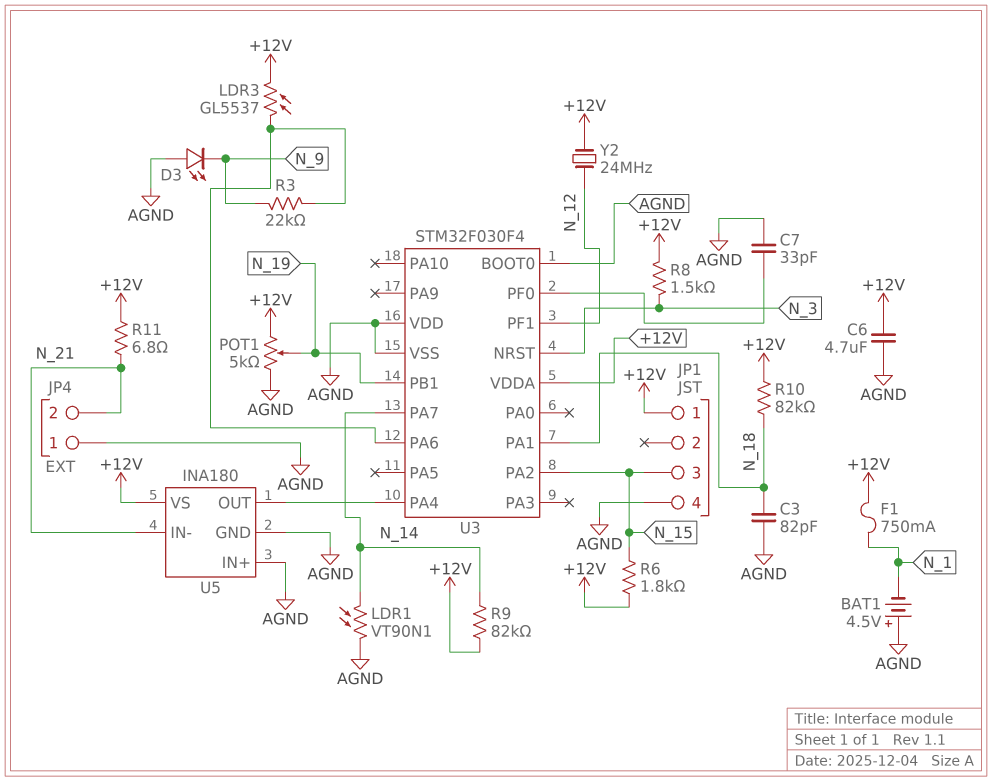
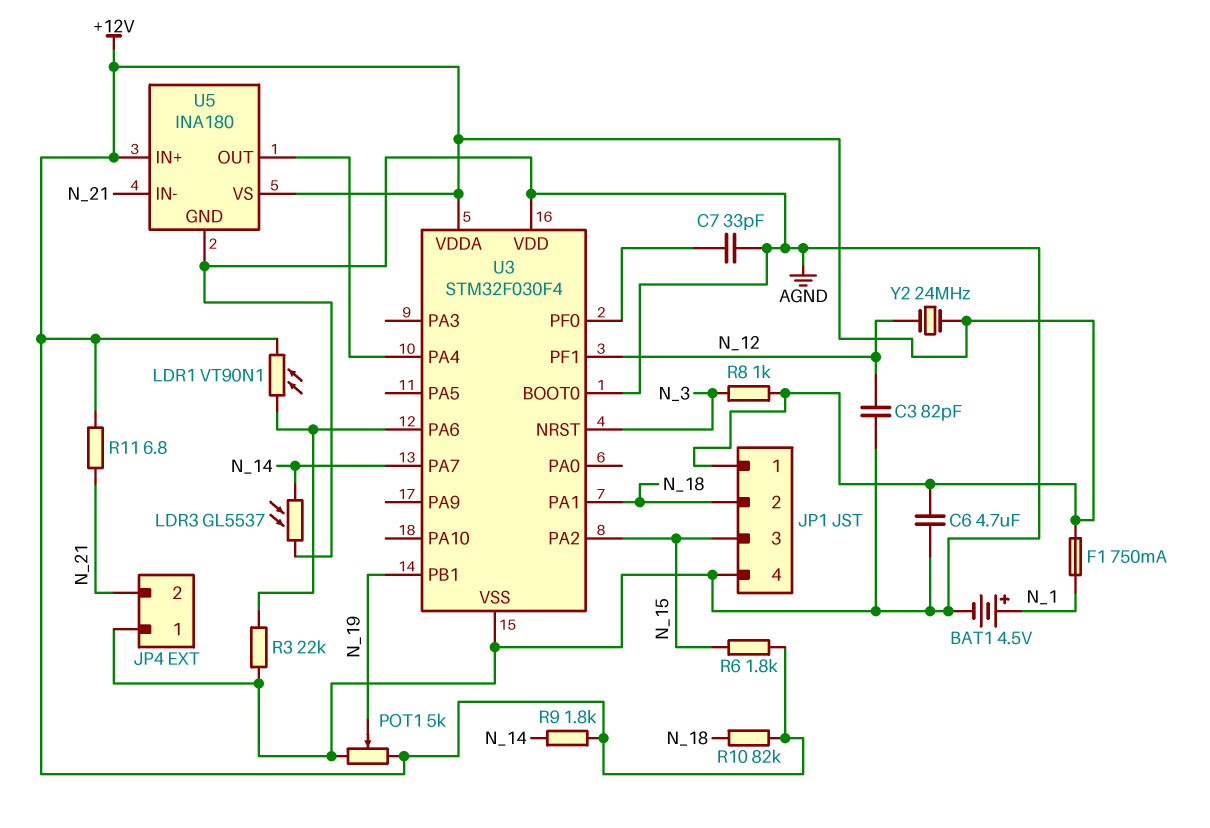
BAT1: 4.5V (plus AGND, minus N_1) -> 4.5V (plus N_1, minus AGND)
C3: 82pF (AGND, N_18) -> 82pF (AGND, N_12)
D3: LED (A AGND, K N_9) -> none
JP1 pin 2: none -> N_18
LDR1: VT90N1 (AGND, N_14) -> VT90N1 (+12V, U3/PA6)
LDR3: GL5537 (+12V, U3/PA6) -> GL5537 (AGND, N_14)
R3: 22k (N_9, U3/PA6) -> 22k (AGND, U3/PA6)
R8: 1.5k (+12V, N_3) -> 1k (+12V, N_3)
R9: 82k (+12V, N_14) -> 1.8k (+12V, N_14)
U5 pin IN+: AGND -> +12V

